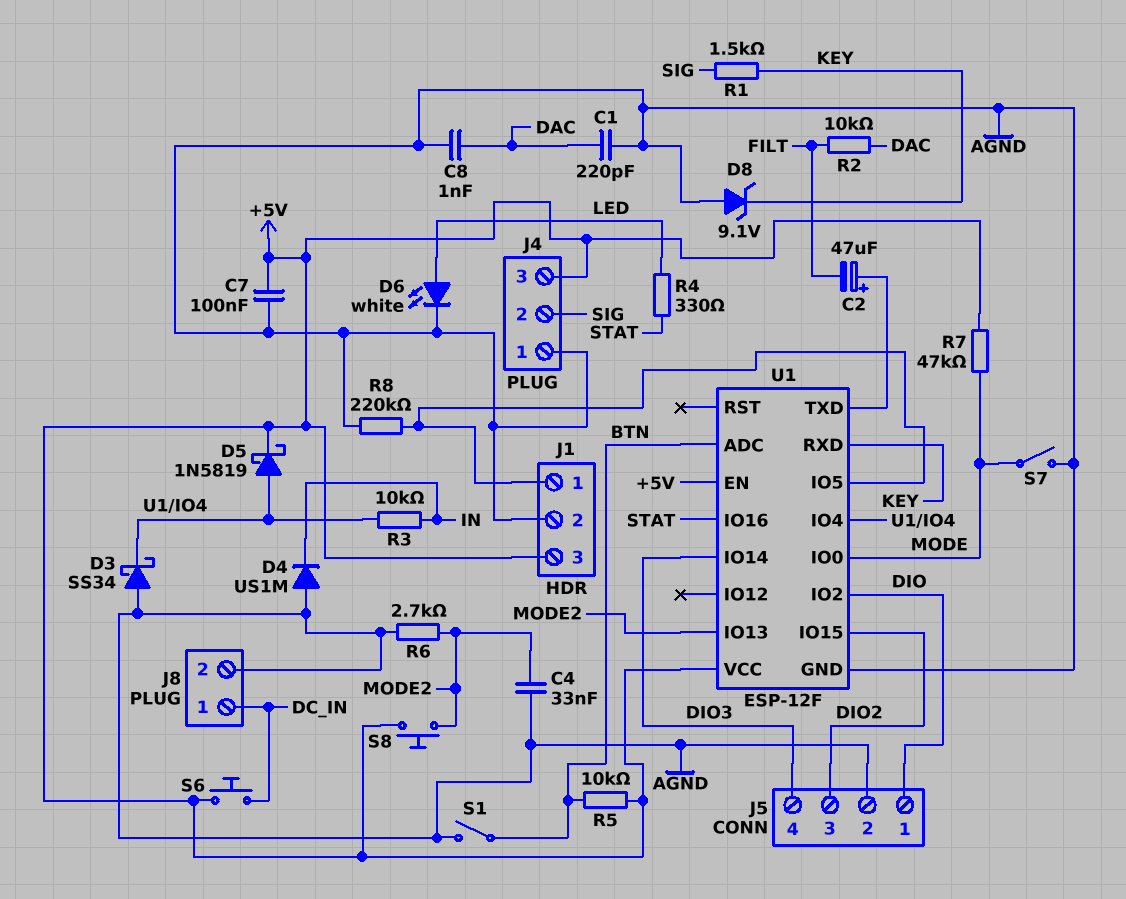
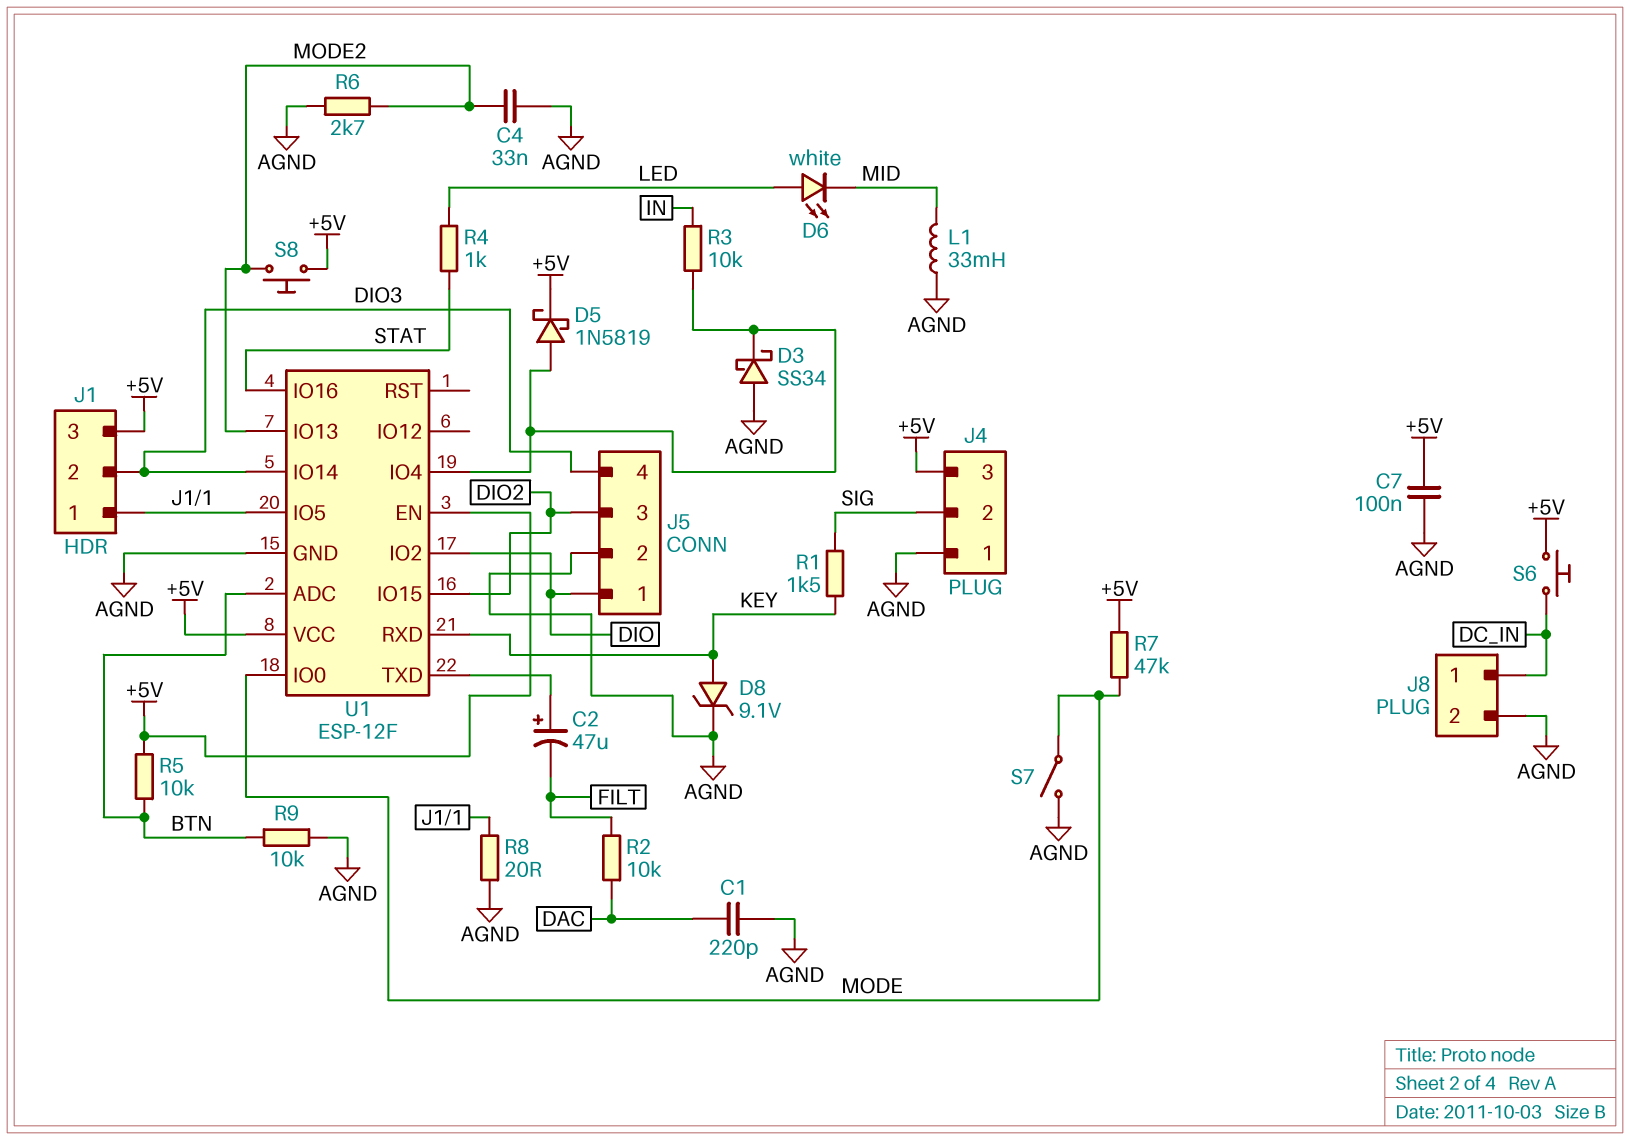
C8: 1nF (AGND, DAC) -> none
D4: diode US1M (A AGND, K IN) -> none
D6: LED white (A LED, K AGND) -> LED white (A LED, K MID)
D8: zener 9.1V (A AGND, K KEY) -> zener 9.1V (A KEY, K AGND)
J1 pin 2: AGND -> DIO3
L1: none -> 33mH (AGND, MID)
R4: 330 (LED, STAT) -> 1k (LED, STAT)
R8: 220k (AGND, J1/1) -> 20 (AGND, J1/1)
R9: none -> 10k (AGND, BTN)
S1: switch (AGND, BTN) -> none

